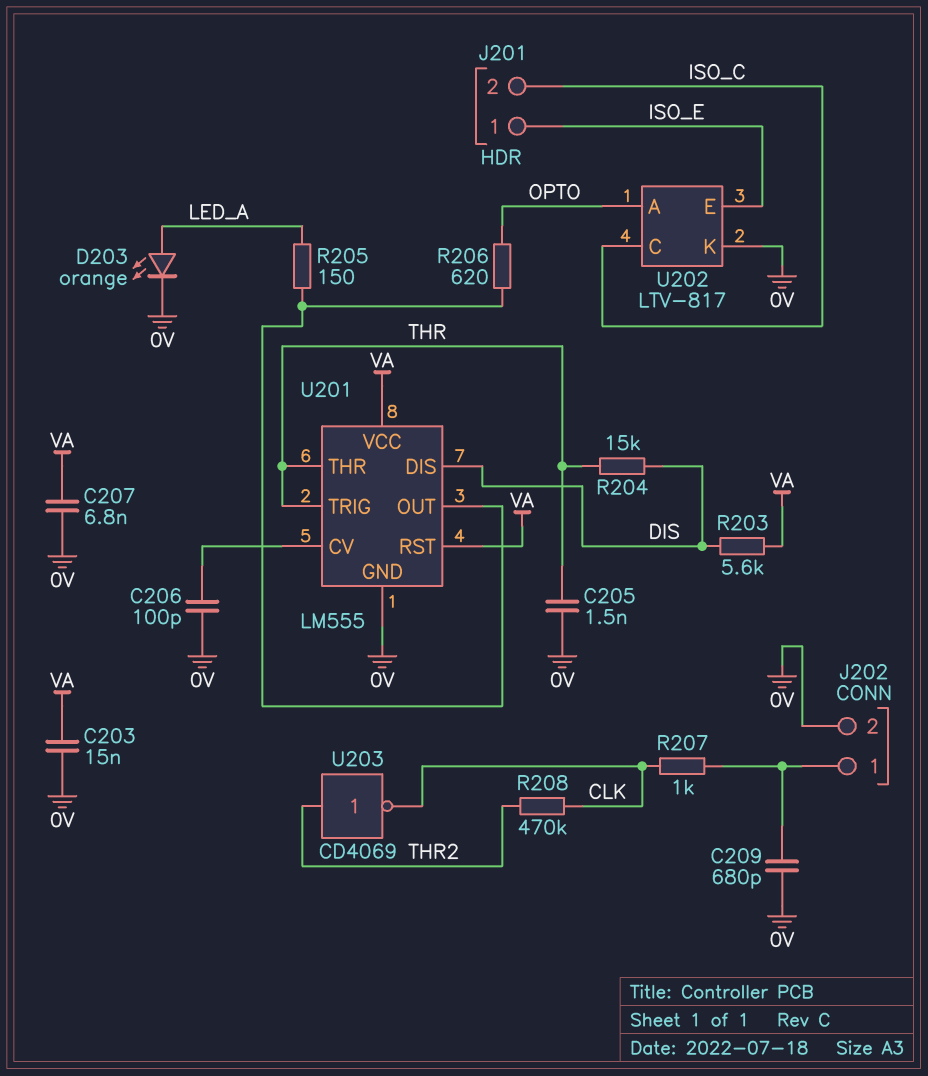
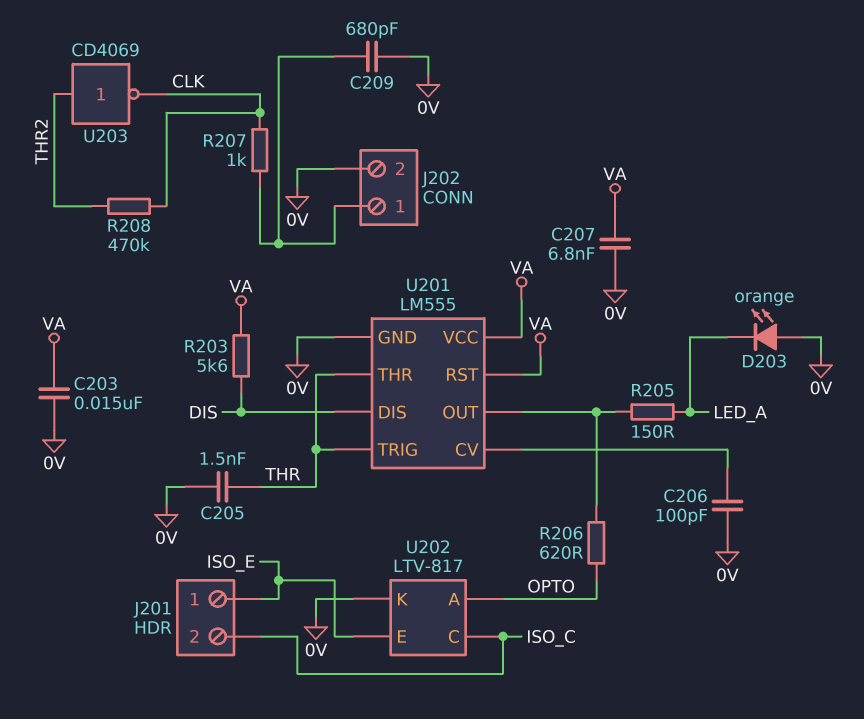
D203: LED orange (A LED_A, K 0V) -> LED orange (A 0V, K LED_A)
R204: 15k (DIS, THR) -> none

